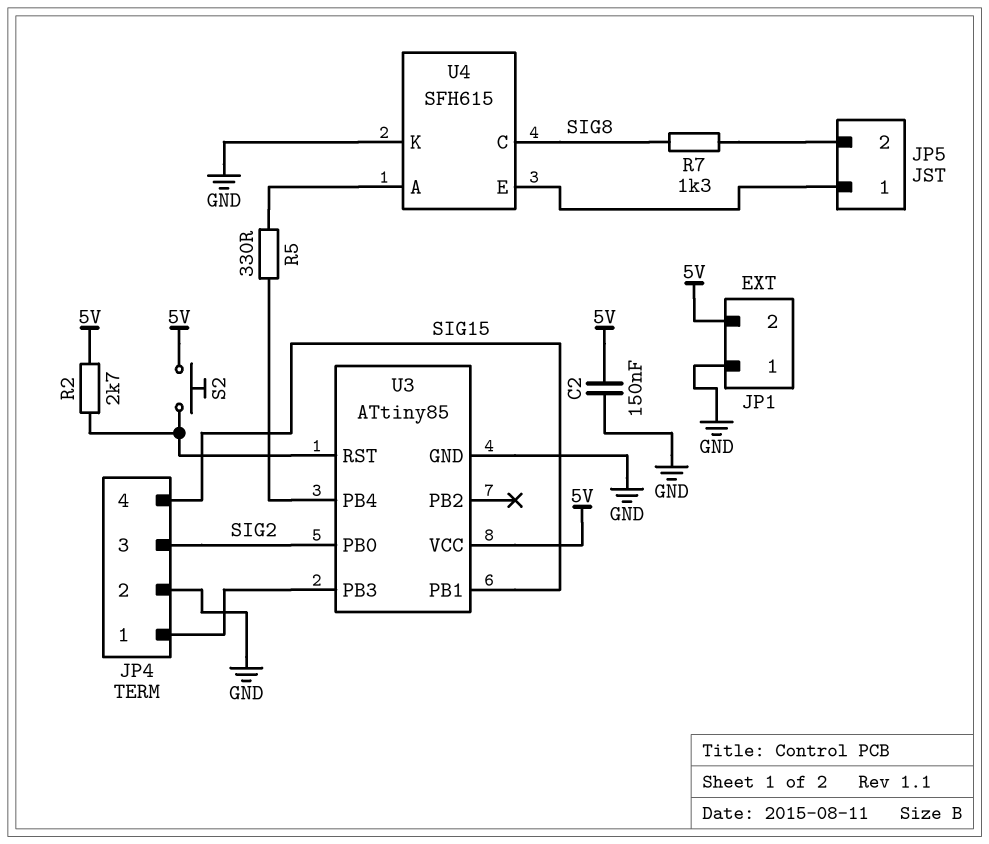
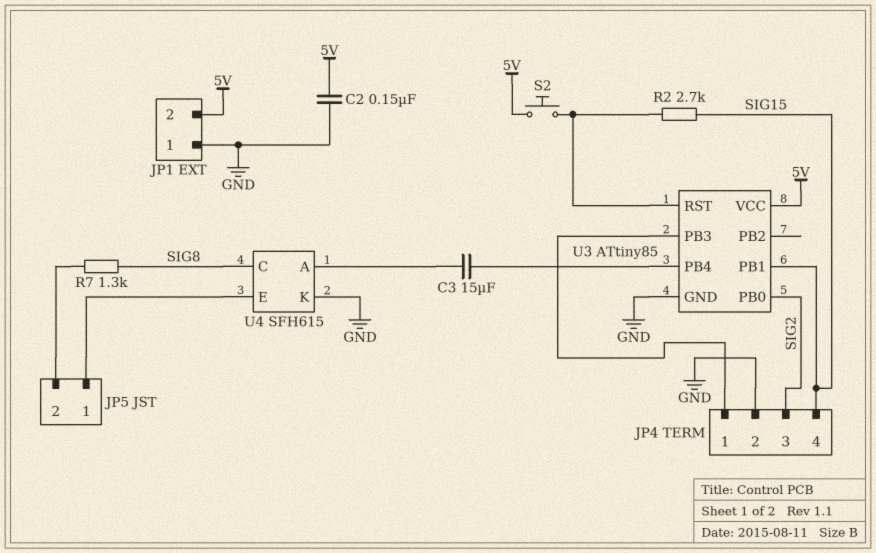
C3: none -> 15uF (U3/PB4, U4/A)
R2: 2.7k (5V, U3/RST) -> 2.7k (SIG15, U3/RST)
R5: 330 (U3/PB4, U4/A) -> none

